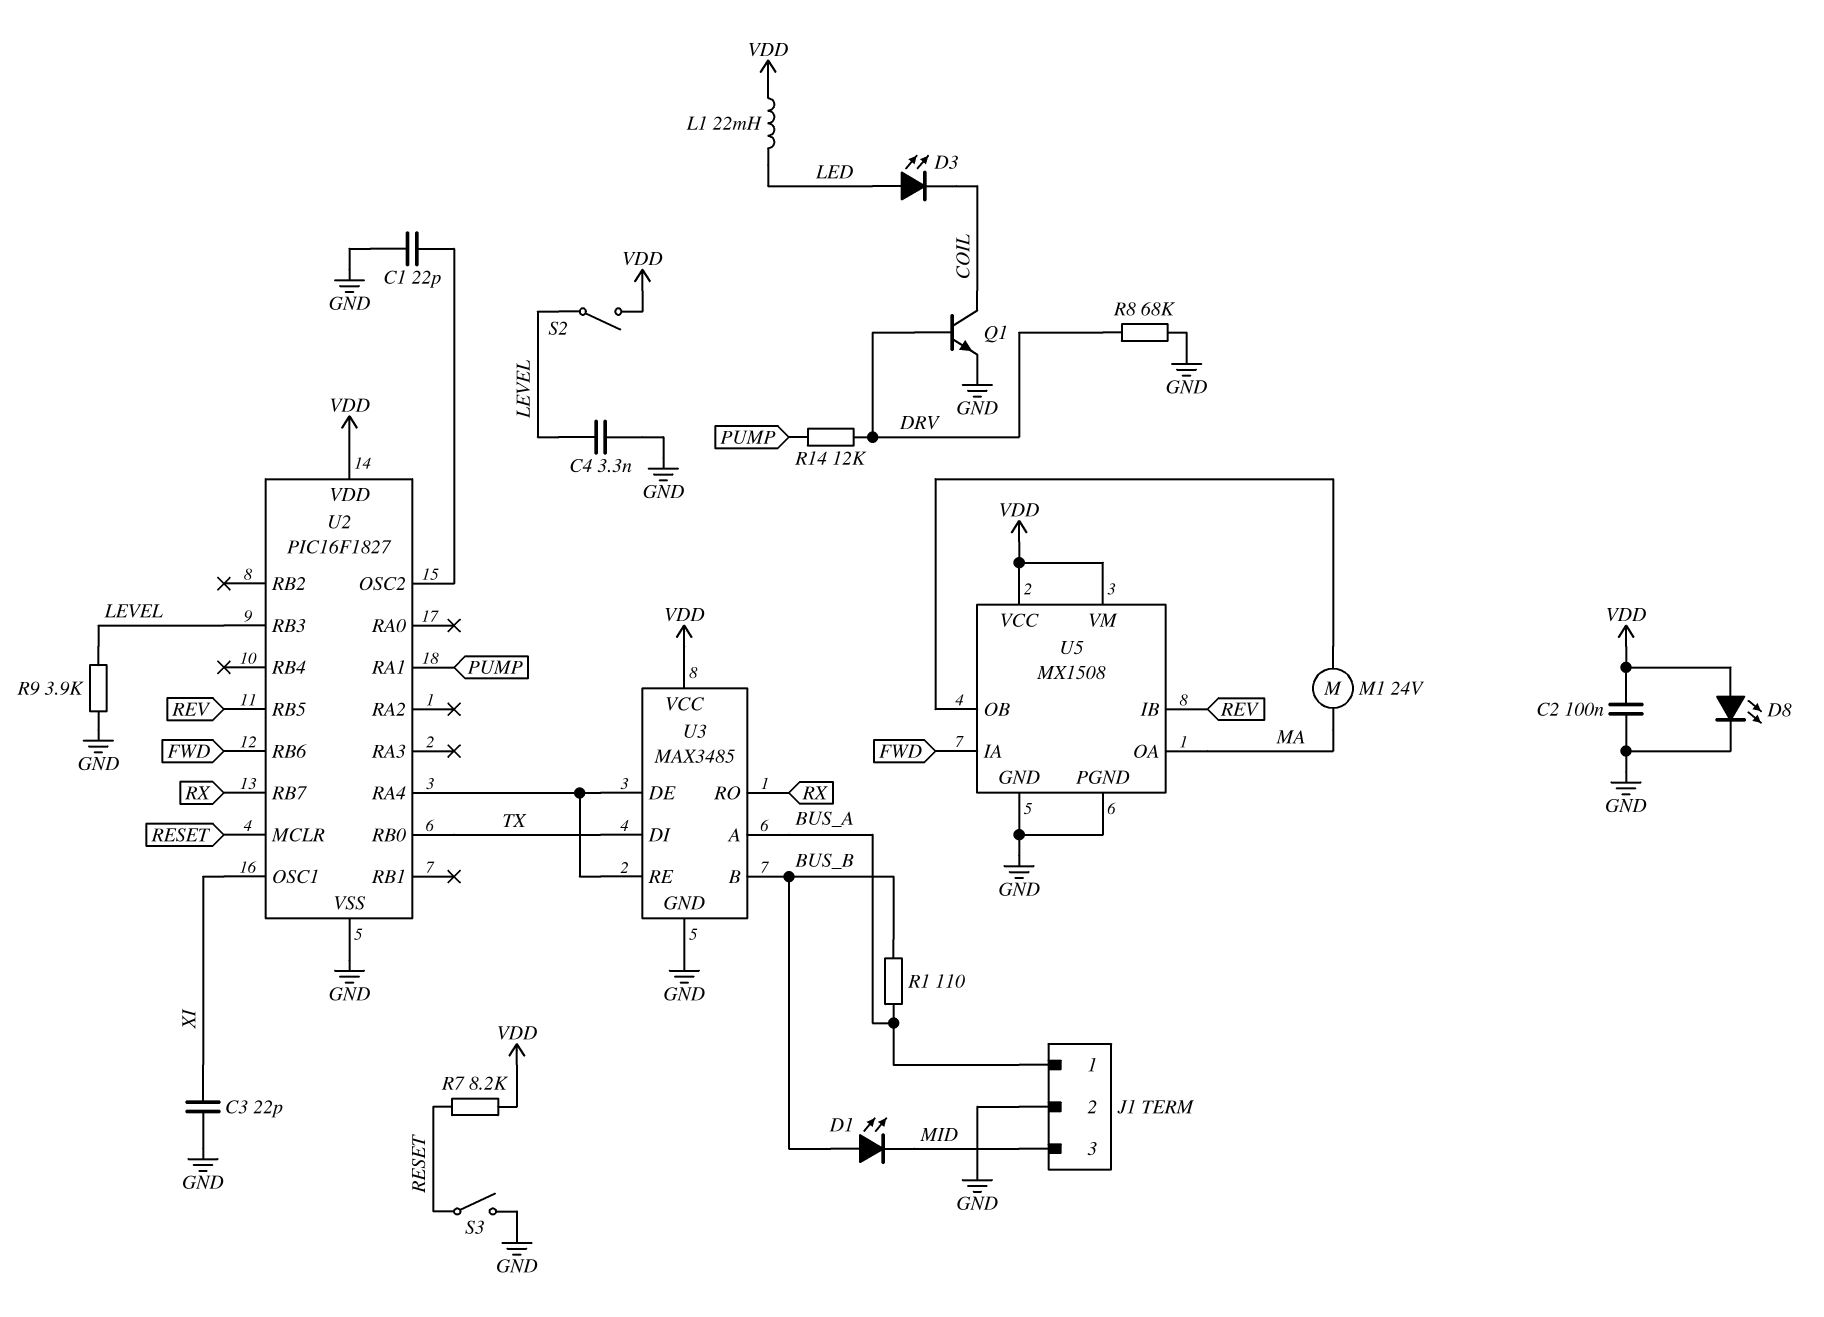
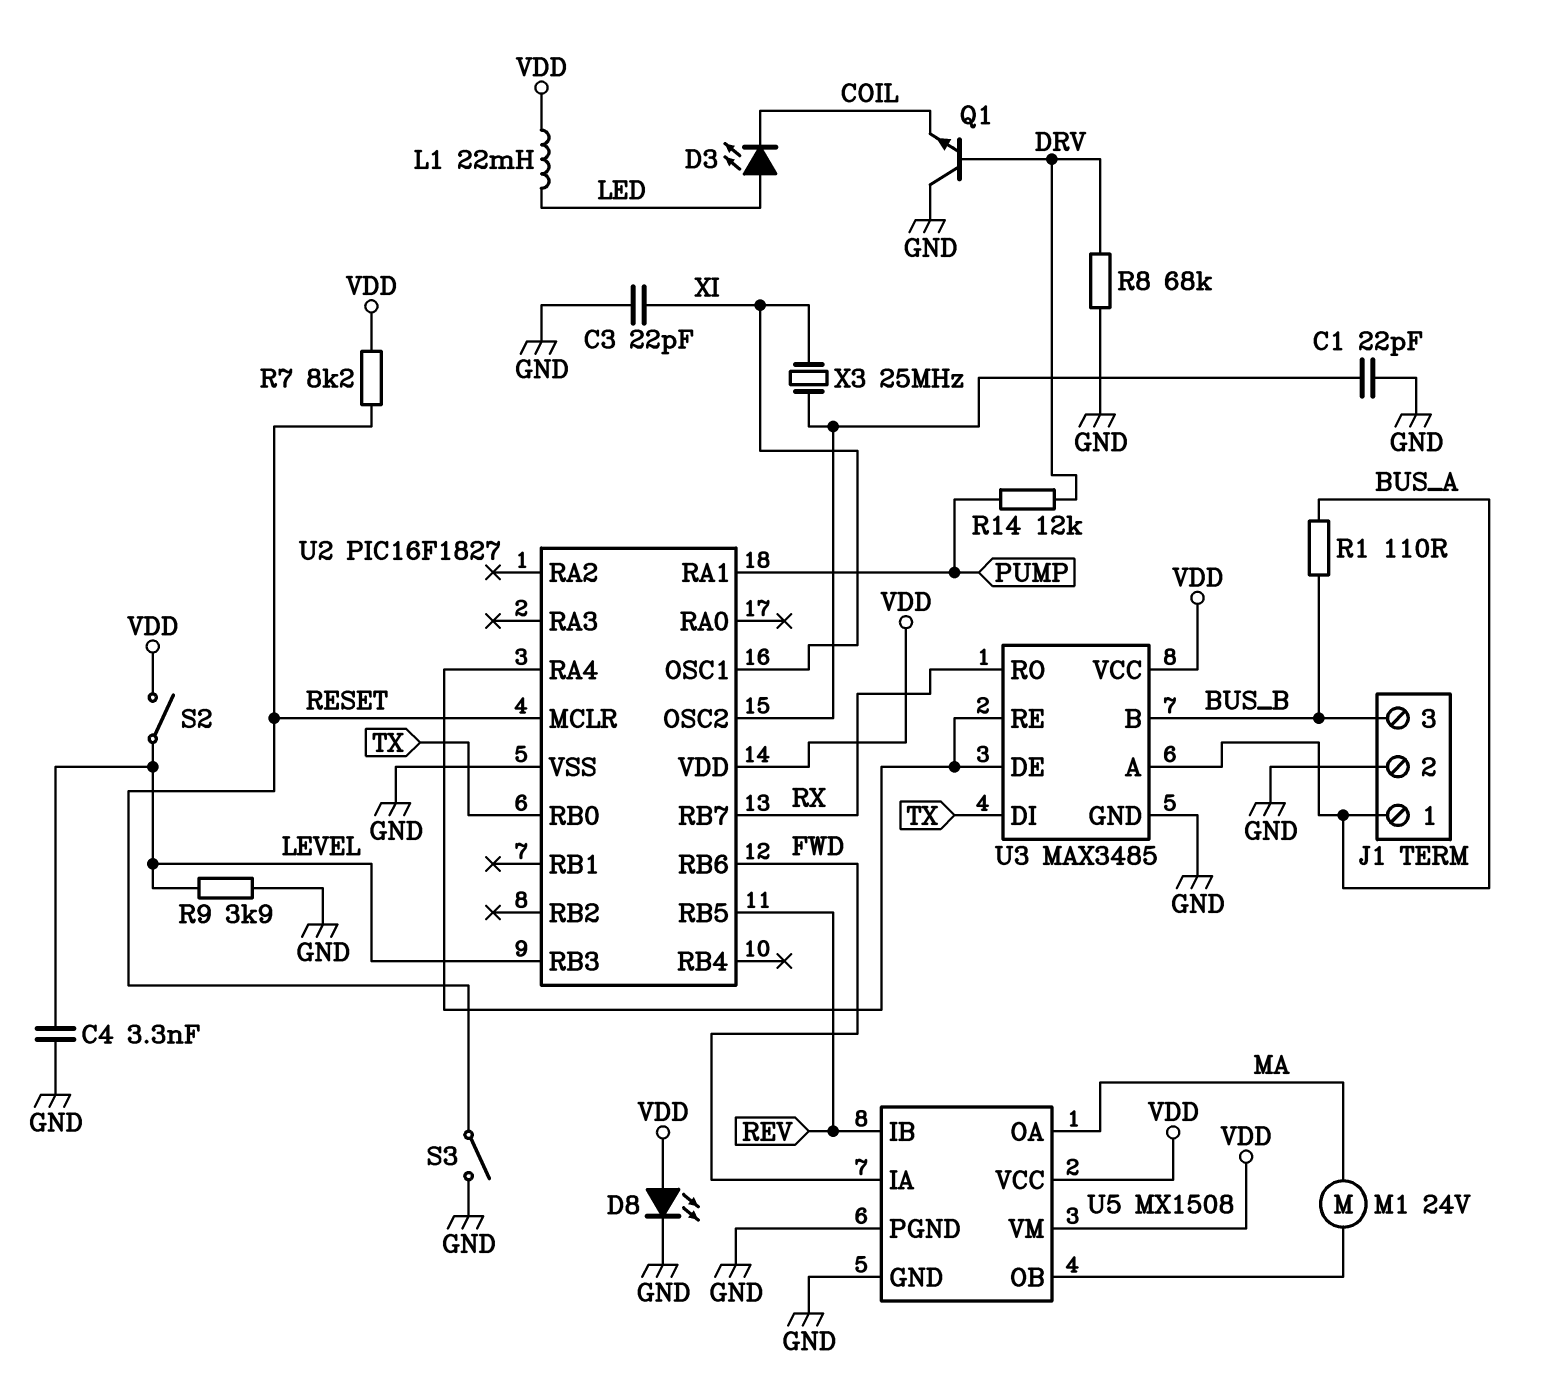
C2: 100nF (GND, VDD) -> none
D1: LED (A BUS_B, K MID) -> none
J1 pin 3: MID -> BUS_B
Q1: NPN (B DRV, C COIL, E GND) -> NPN (B DRV, C GND, E COIL)
X3: none -> 25MHz (U2/OSC2, XI)

